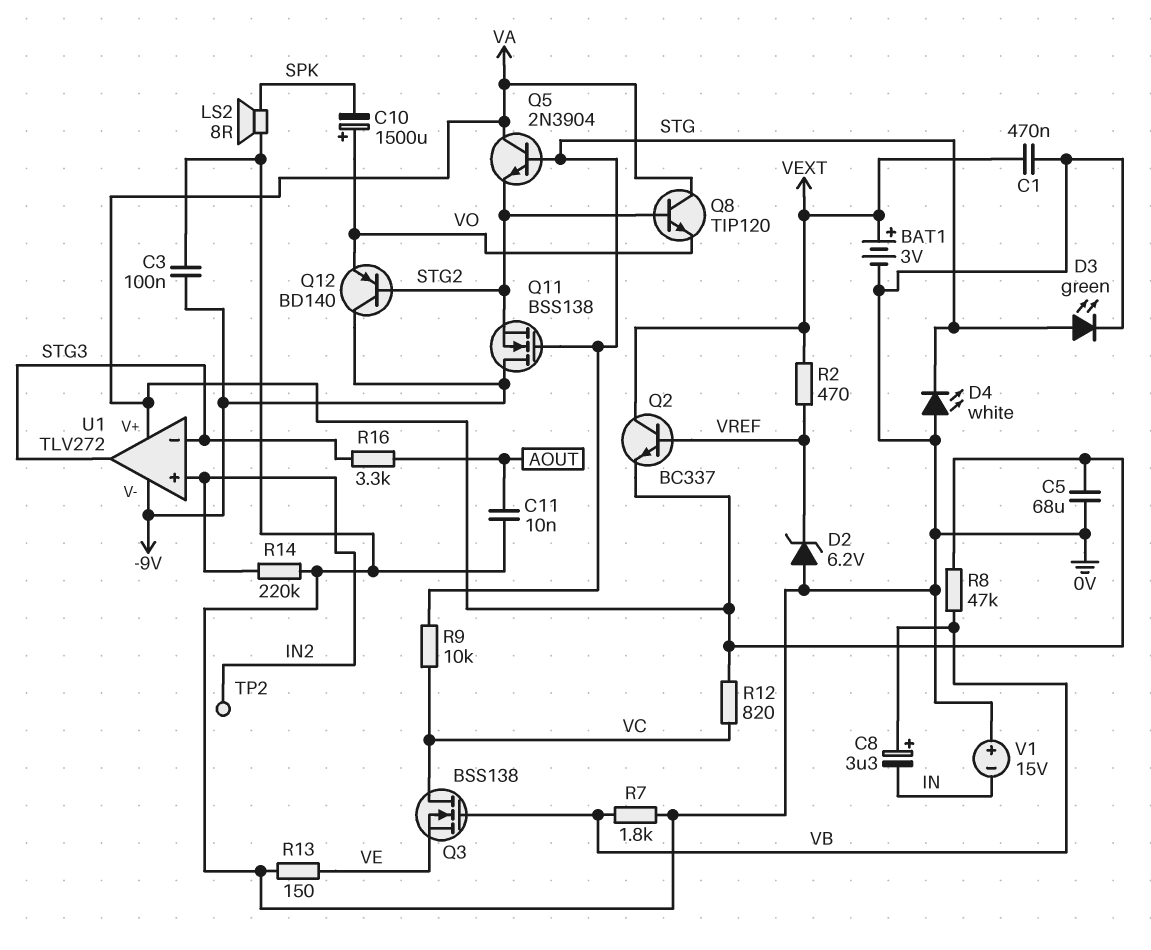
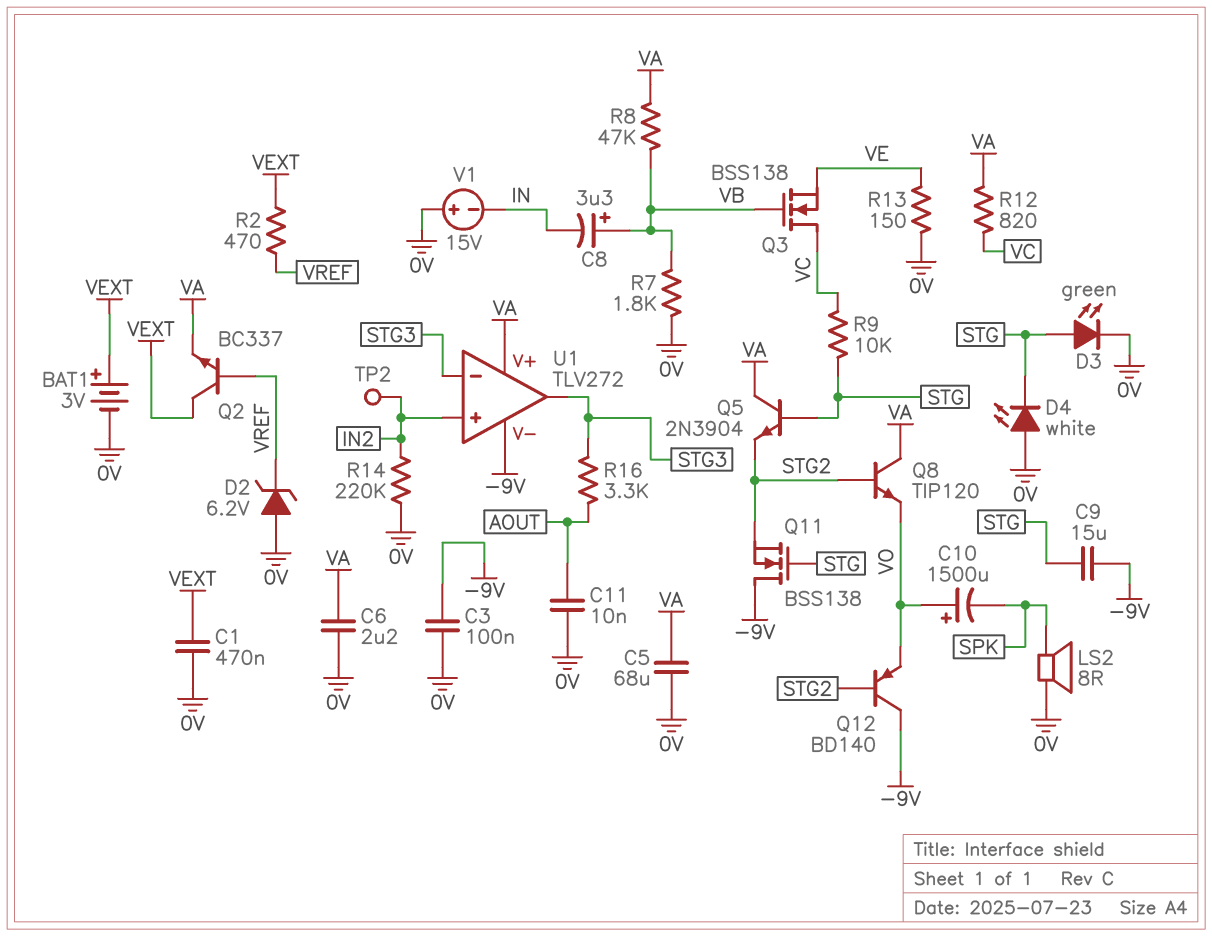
C6: none -> 2.2uF (0V, VA)
C9: none -> 15uF (-9V, STG)

